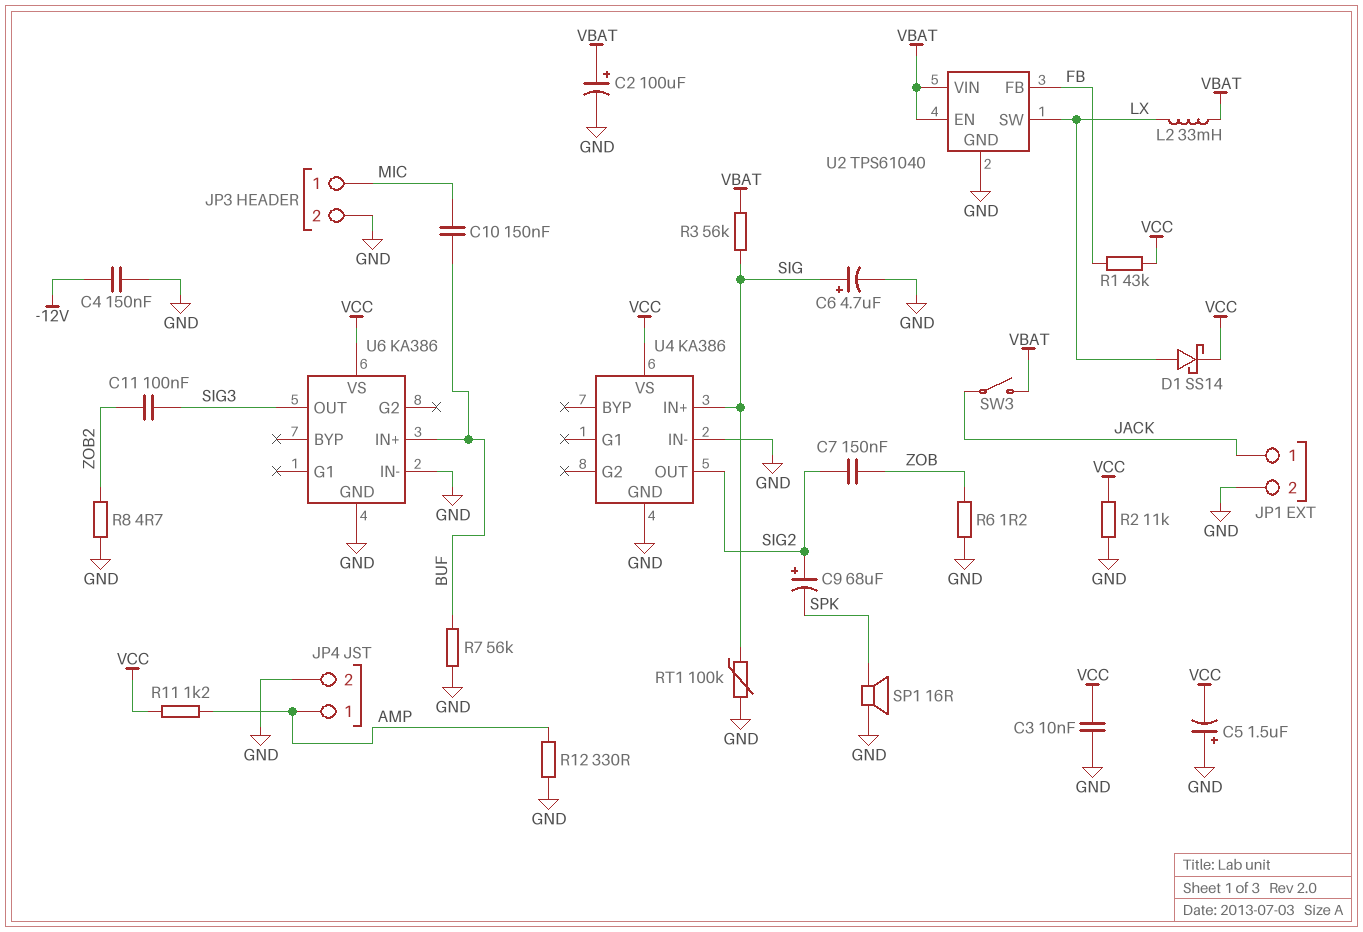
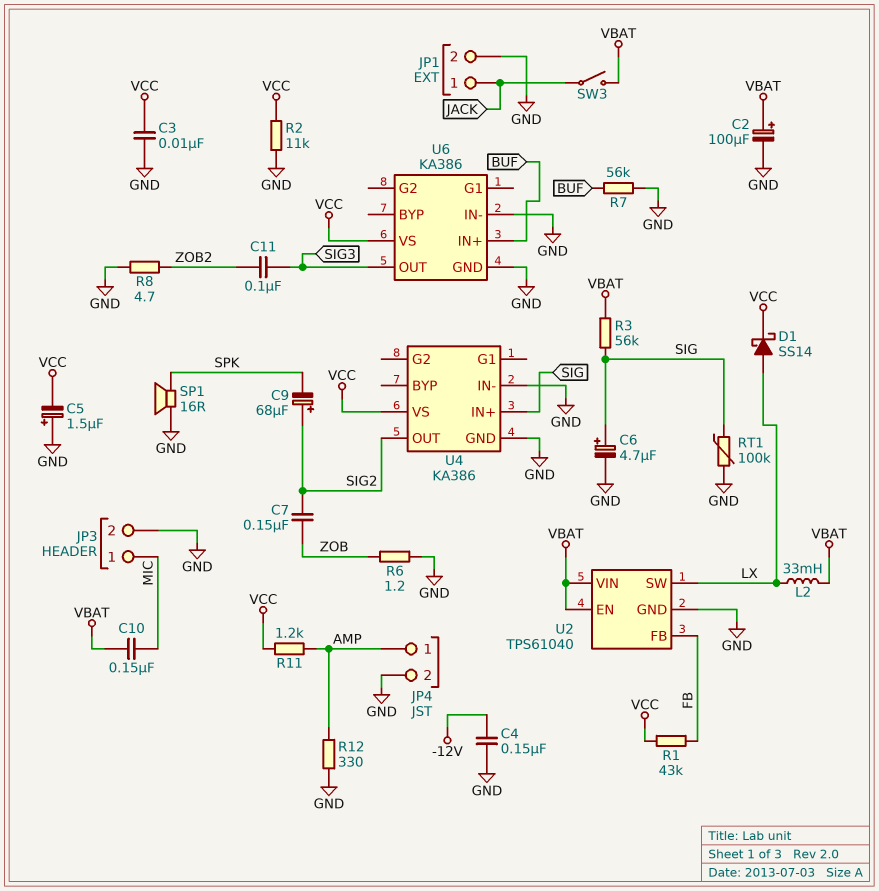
C10: 150nF (BUF, MIC) -> 150nF (MIC, VBAT)

